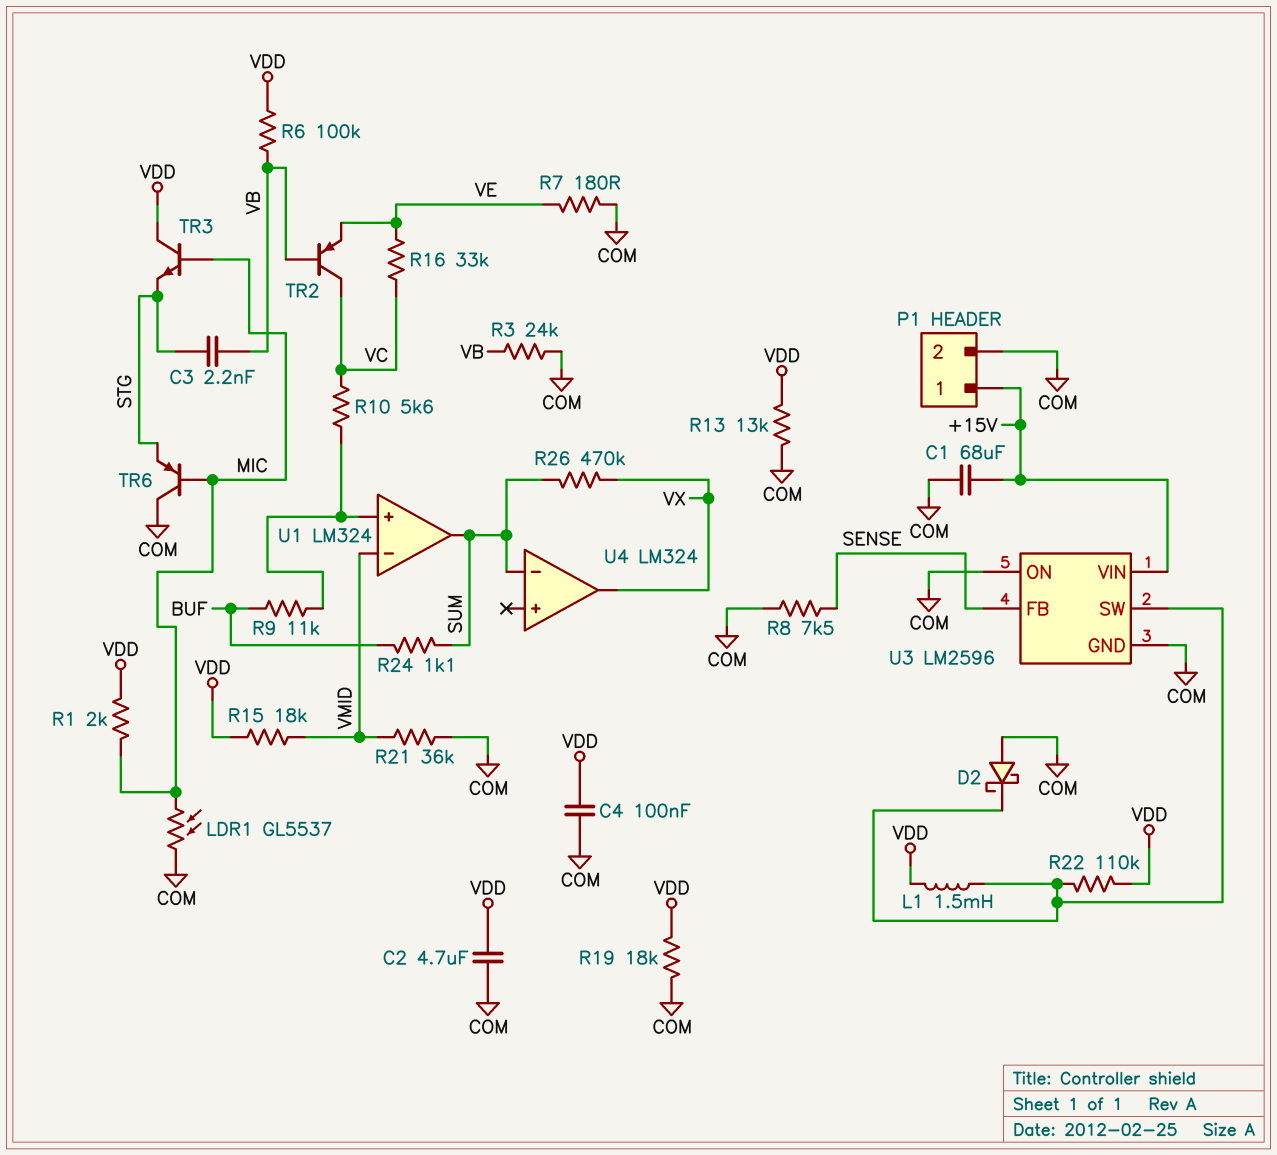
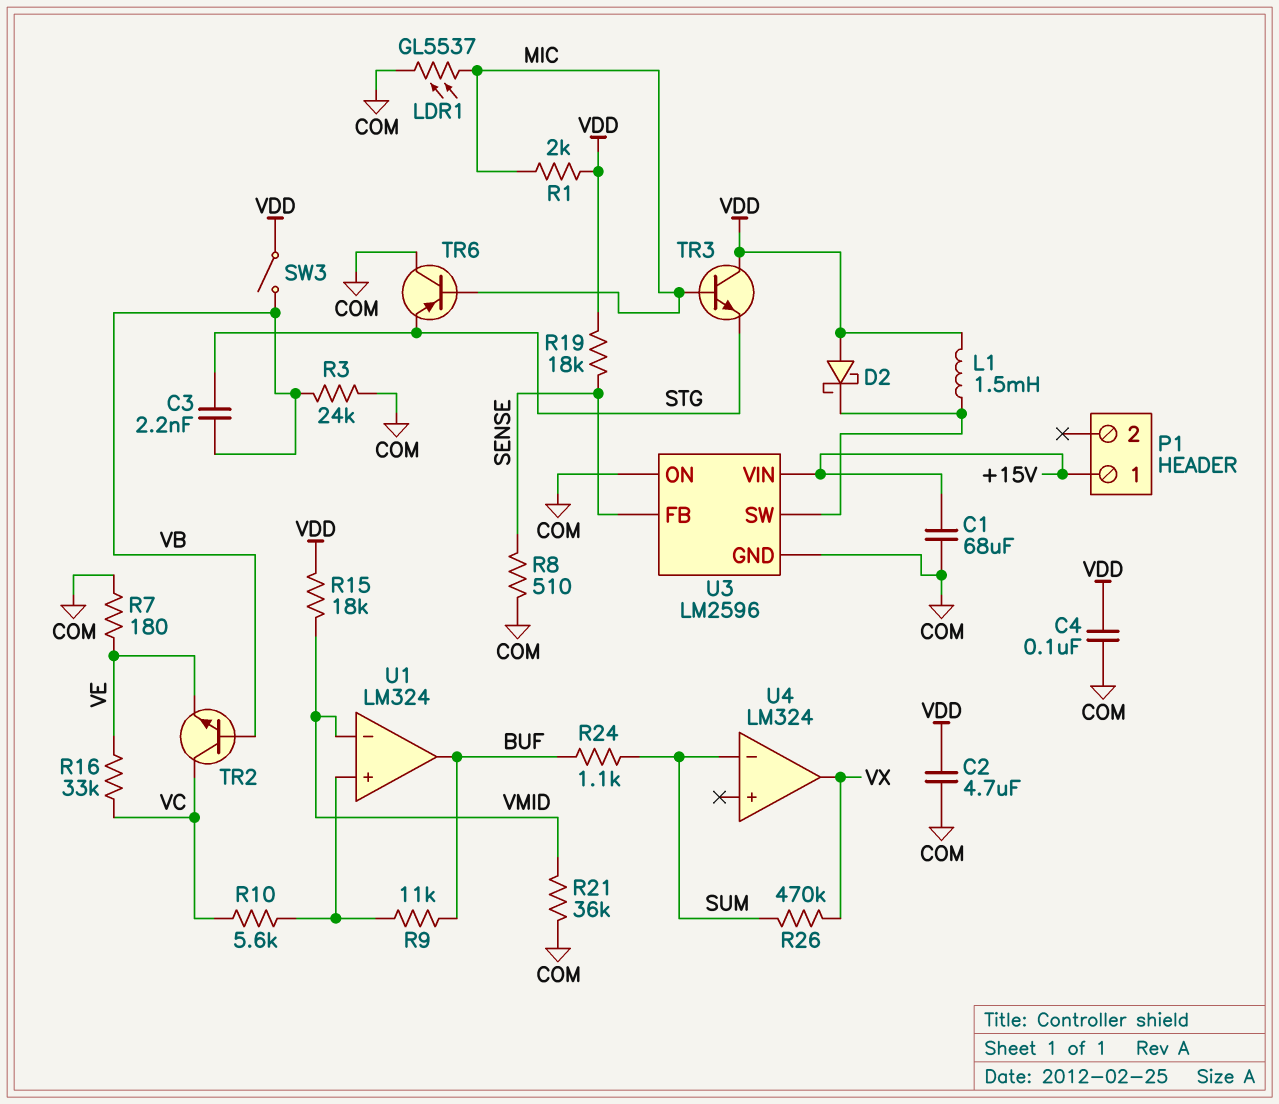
D2: schottky (A COM, K U3/SW) -> schottky (A VDD, K U3/SW)
P1 pin 2: COM -> none
R6: 100k (VB, VDD) -> none
R8: 7.5k (COM, SENSE) -> 510 (COM, SENSE)
R13: 13k (COM, VDD) -> none
R19: 18k (COM, VDD) -> 18k (SENSE, VDD)
R22: 110k (U3/SW, VDD) -> none
SW3: none -> switch (VB, VDD)
TR2: PNP (B VB, C VC, E VE) -> NPN (B VB, C VC, E VE)
U1 pin out: SUM -> BUF

